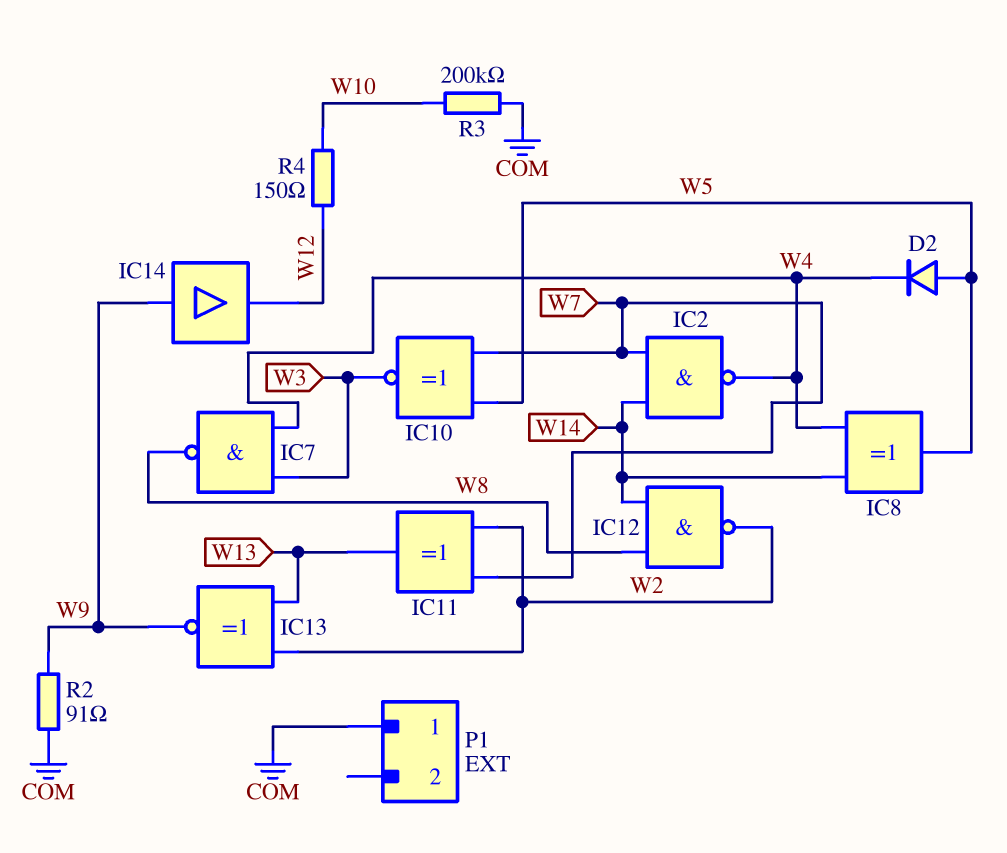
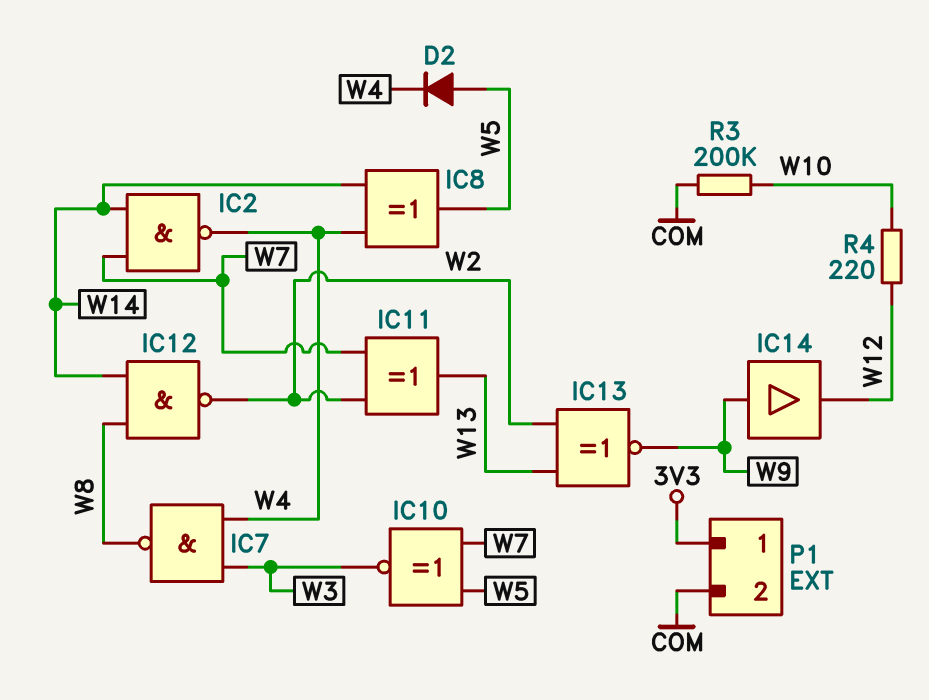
P1 pin 1: COM -> 3V3
P1 pin 2: none -> COM
R2: 91 (COM, W9) -> none
R4: 150 (W10, W12) -> 220 (W10, W12)

